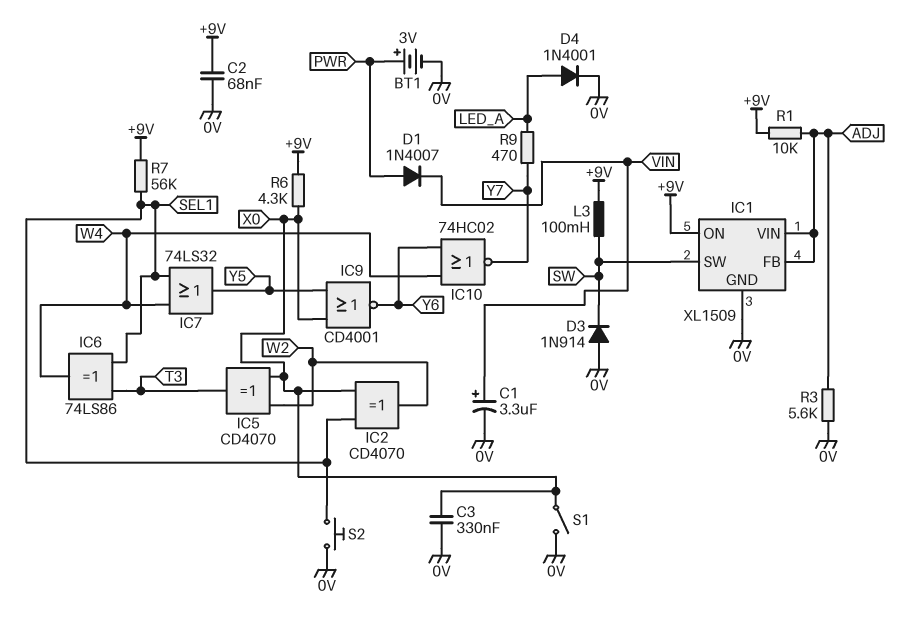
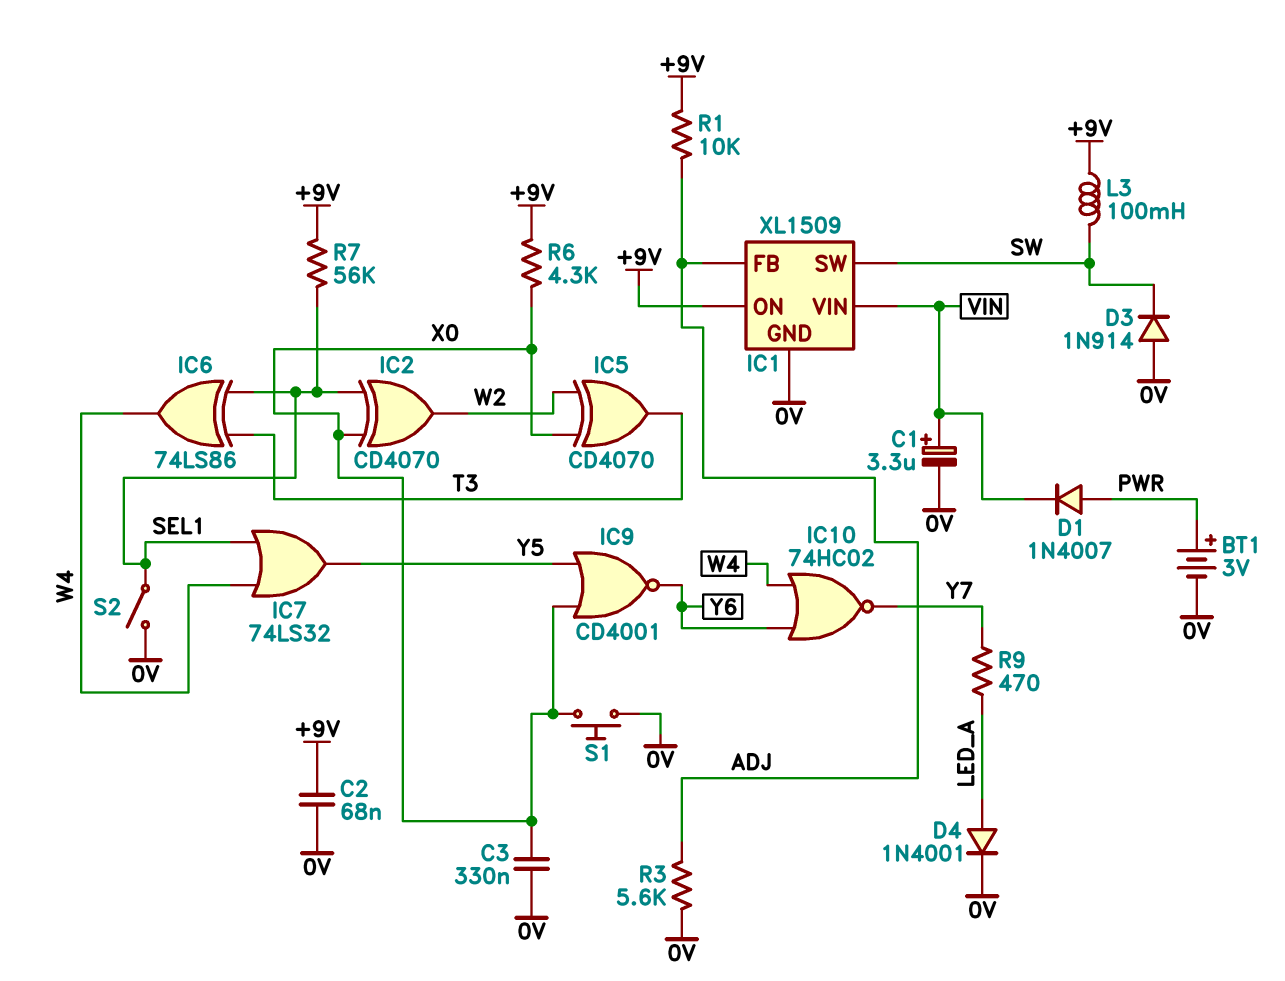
IC1 pin VIN: ADJ -> VIN
S1: switch (0V, X0) -> button (0V, X0)
S2: button (0V, SEL1) -> switch (0V, SEL1)

